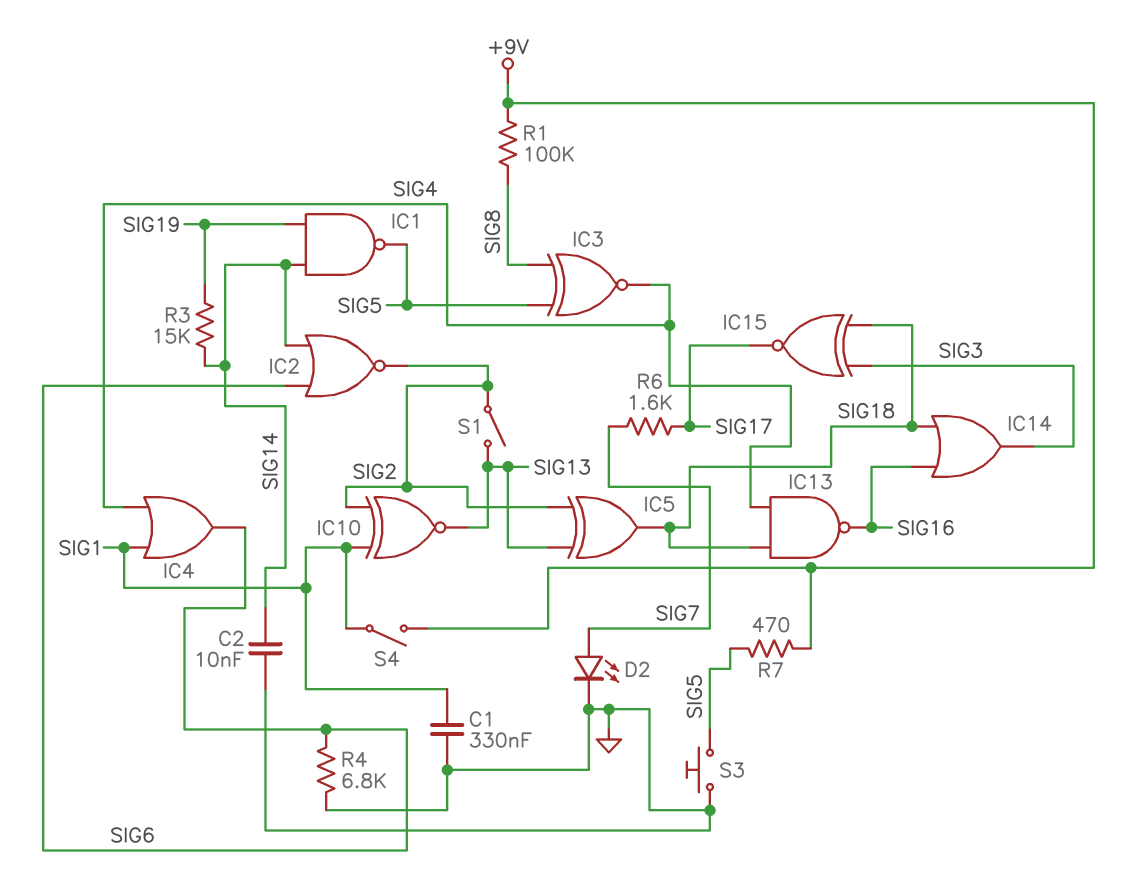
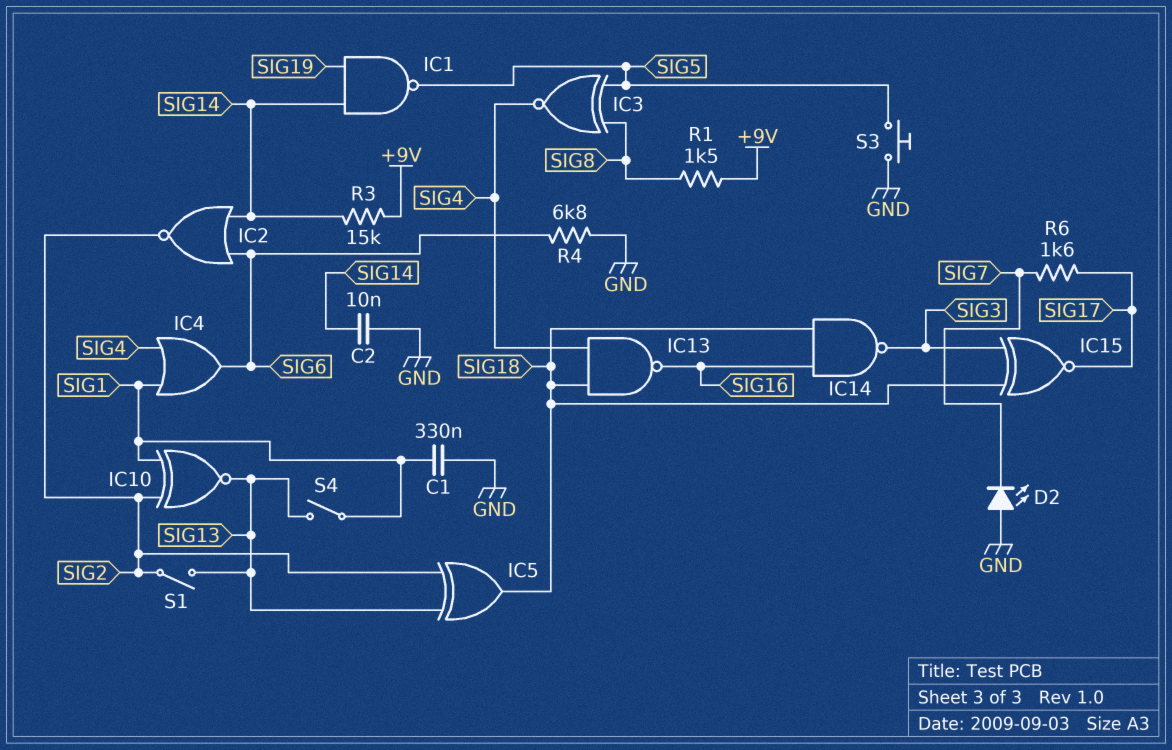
D2: LED (A SIG7, K GND) -> LED (A GND, K SIG7)
IC14: OR (in SIG16, in SIG18, out SIG3) -> NAND (in SIG16, in SIG18, out SIG3)
R1: 100k (+9V, SIG8) -> 1.5k (+9V, SIG8)
R3: 15k (SIG14, SIG19) -> 15k (+9V, SIG14)
R7: 470 (+9V, SIG5) -> none
S4: switch (+9V, SIG1) -> switch (SIG1, SIG13)

